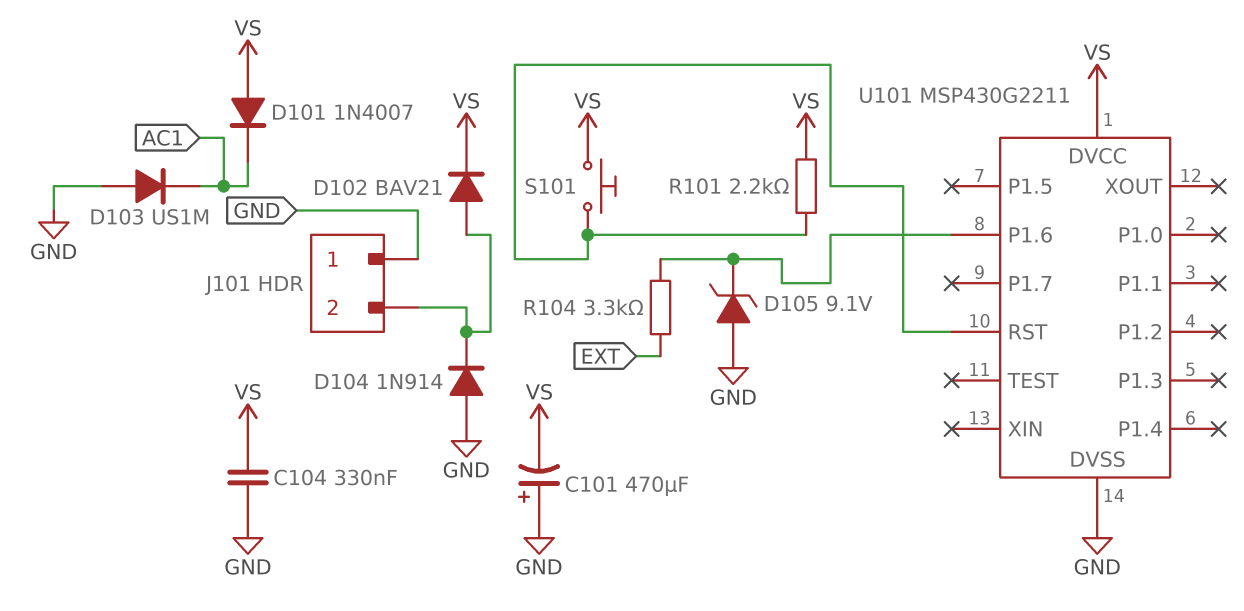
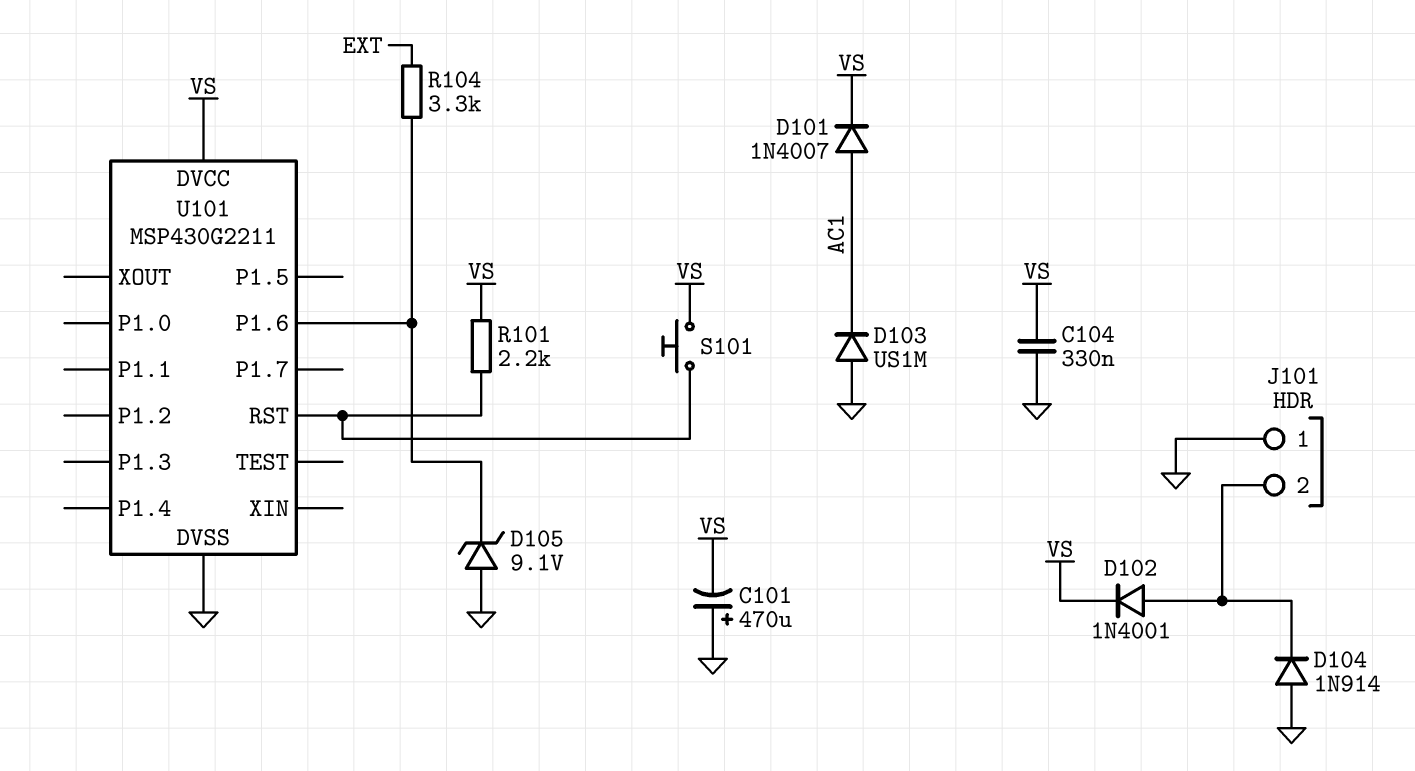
D101: diode 1N4007 (A VS, K AC1) -> diode 1N4007 (A AC1, K VS)
D102: diode BAV21 (A J101/2, K VS) -> diode 1N4001 (A J101/2, K VS)

